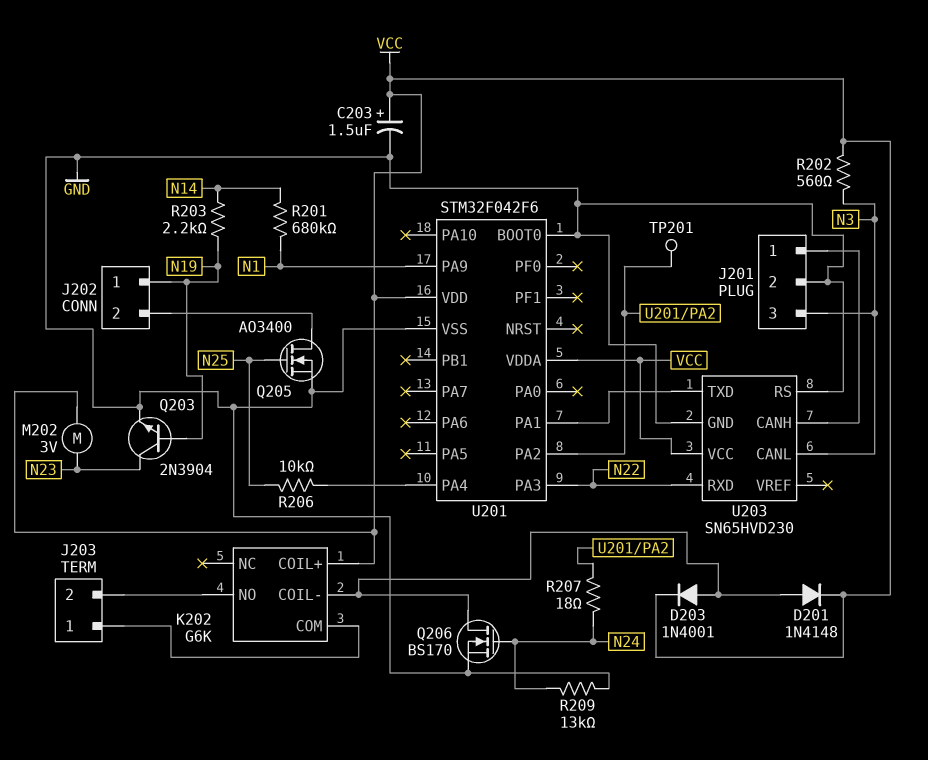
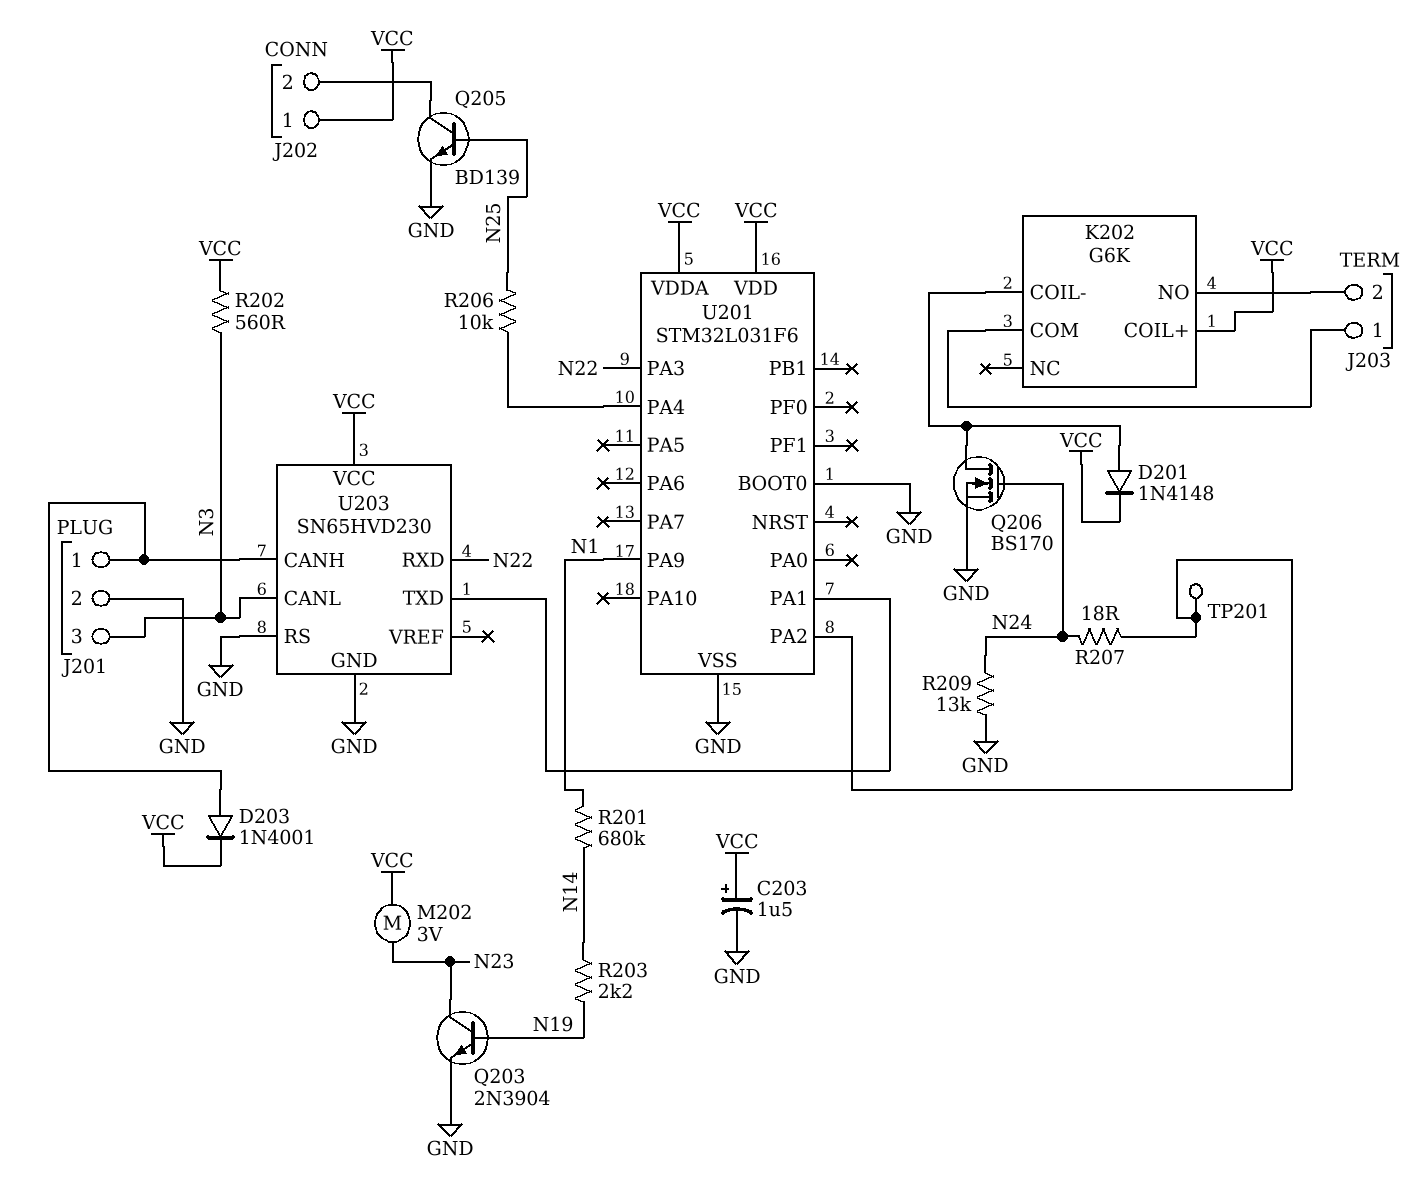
D203: diode 1N4001 (A K202/COIL-, K VCC) -> diode 1N4001 (A J201/1, K VCC)
J202 pin 1: N19 -> VCC
Q205: NMOS AO3400 (G N25, D J202/2, S GND) -> NPN BD139 (B N25, C J202/2, E GND)
U201: STM32F042F6 -> STM32L031F6

